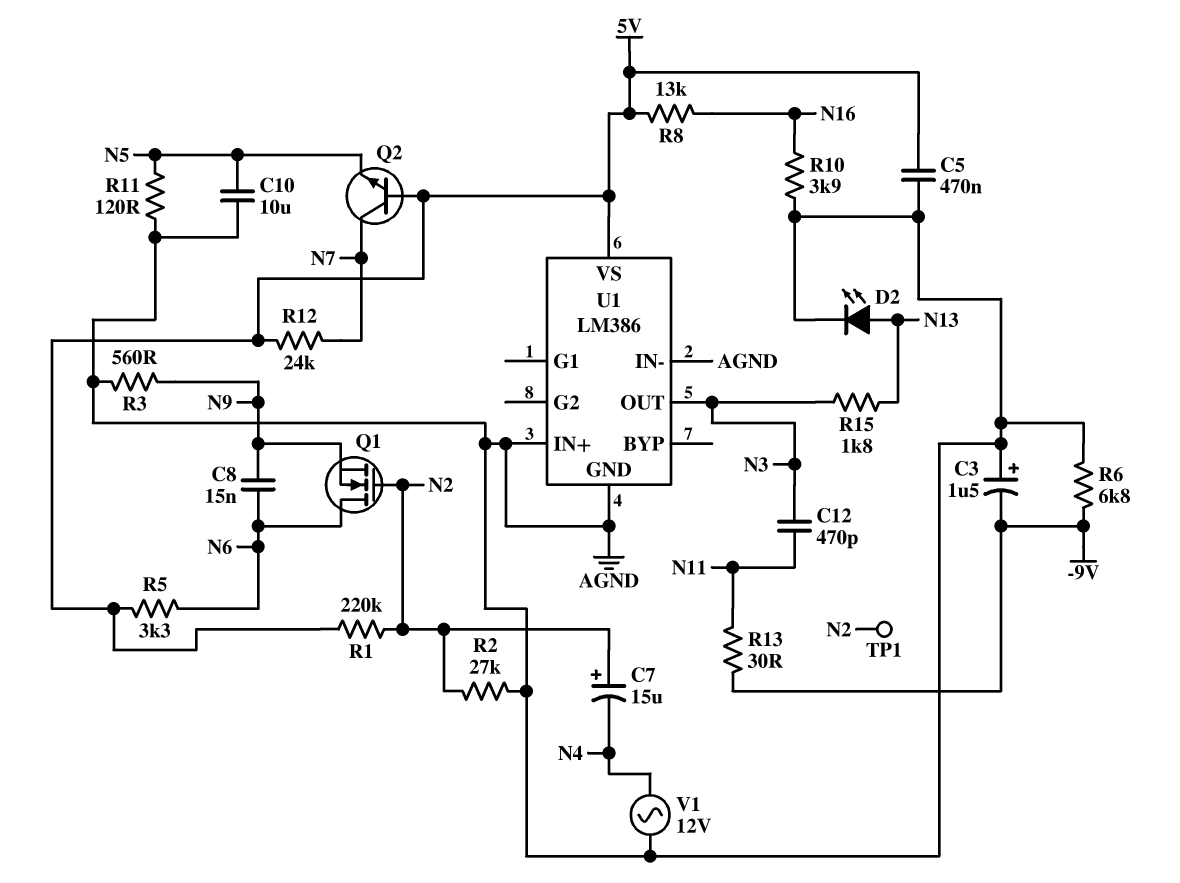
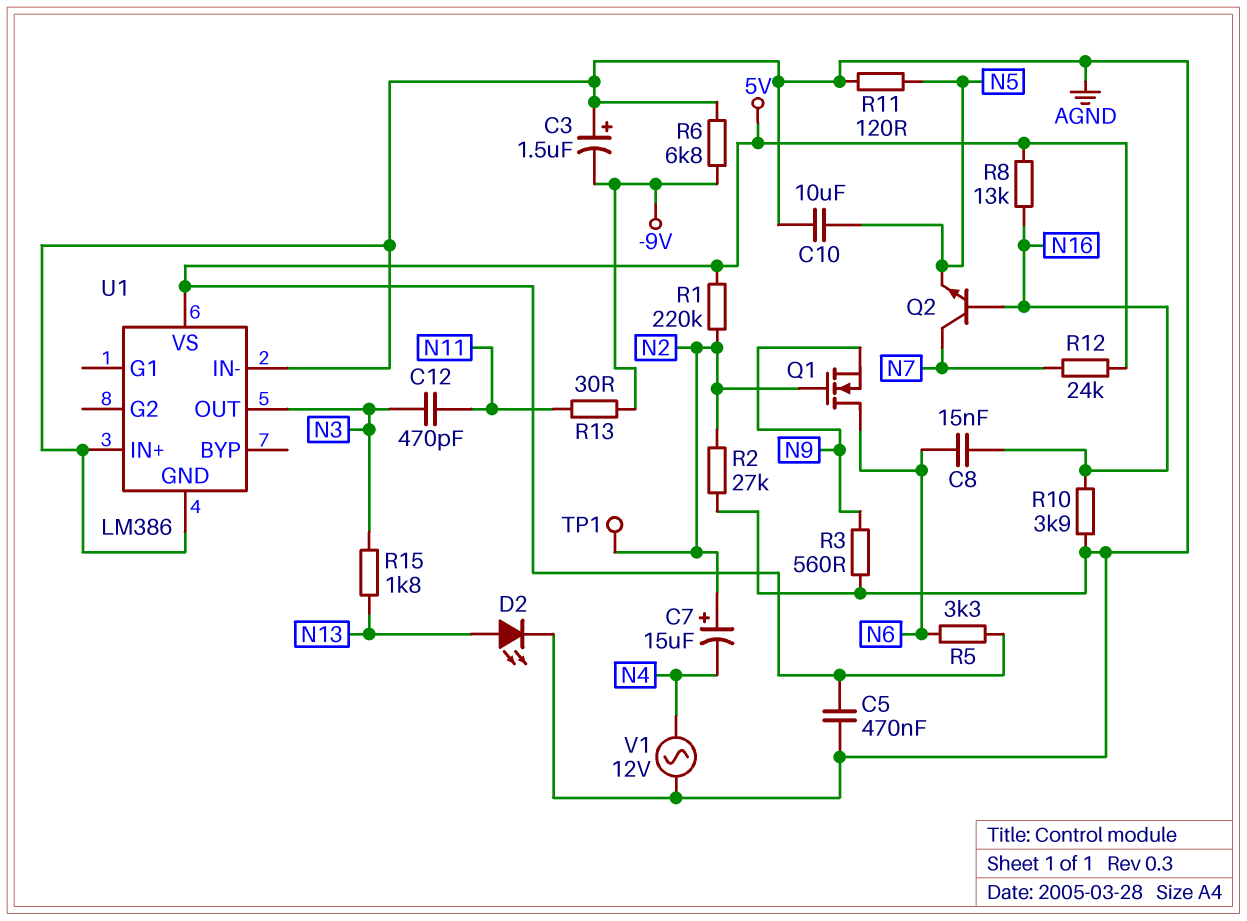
C8: 15nF (N6, N9) -> 15nF (N6, N16)
Q2: NPN (B 5V, C N7, E N5) -> NPN (B N16, C N7, E N5)

